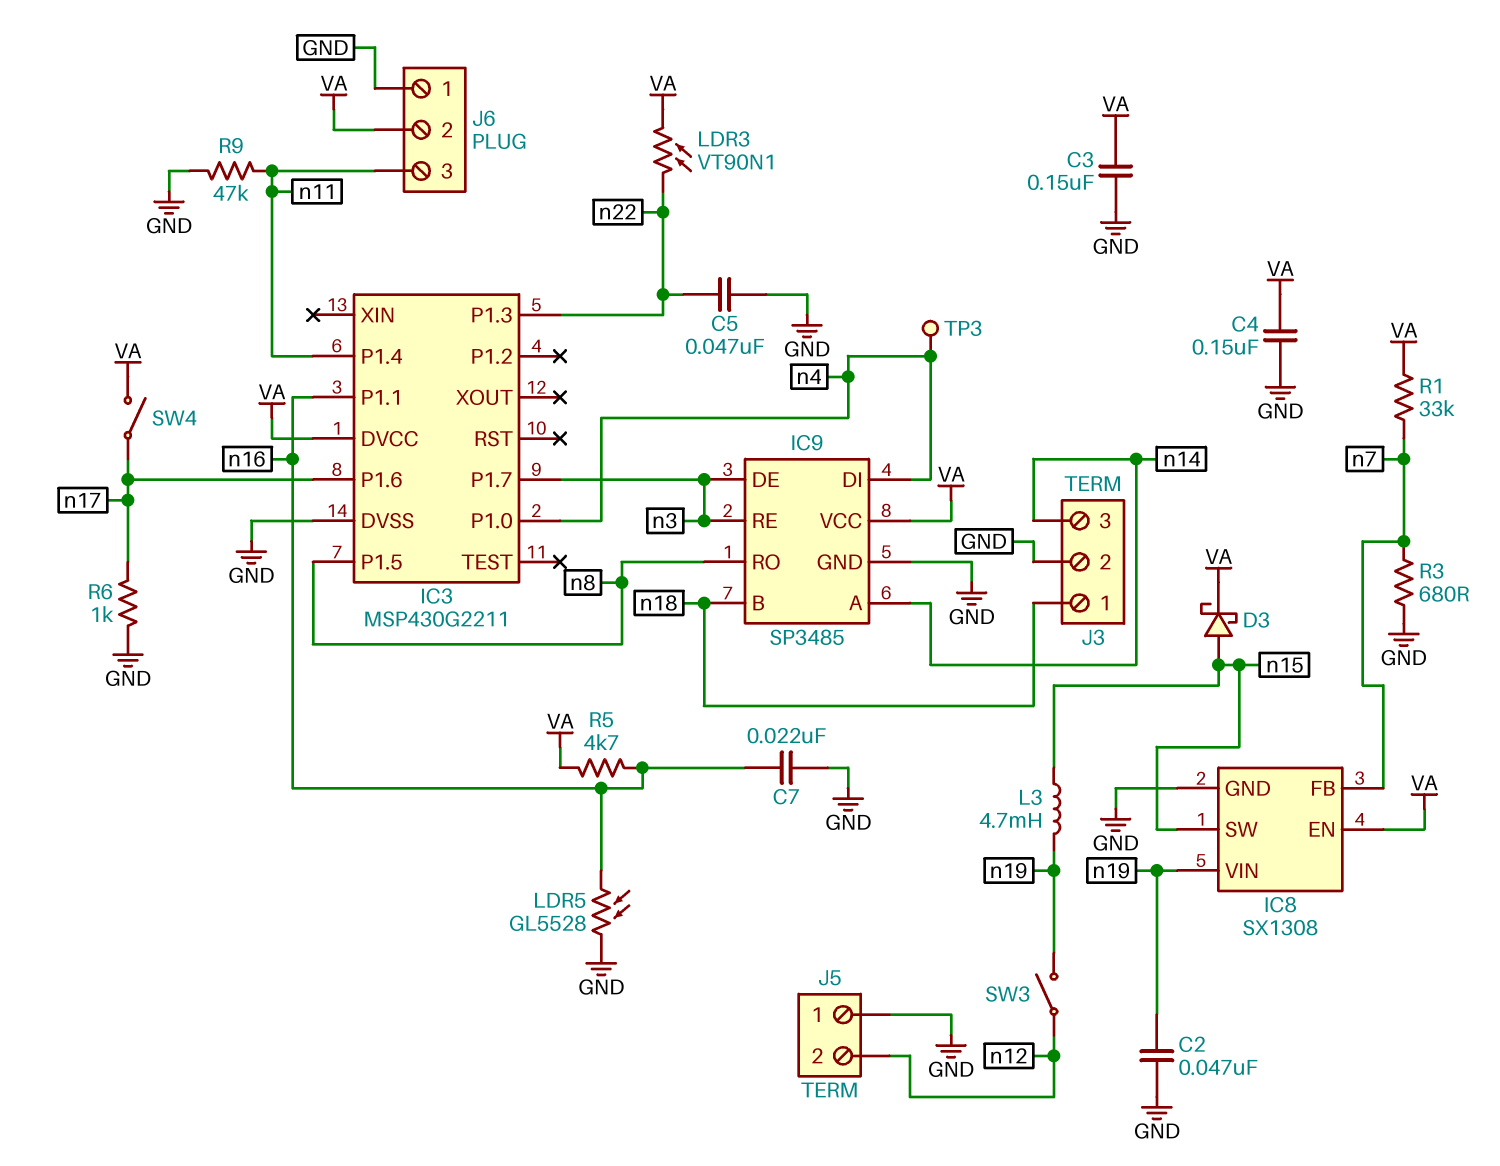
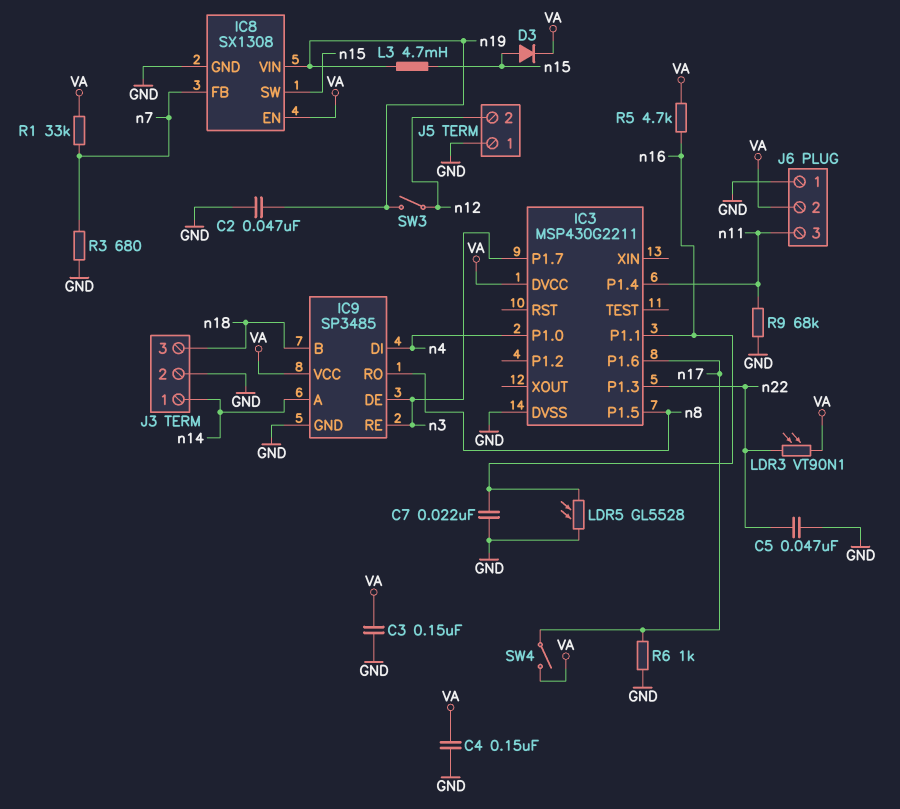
D3: schottky (A n15, K VA) -> diode (A n15, K VA)
J3 pin 1: n18 -> n14
J3 pin 3: n14 -> n18
R9: 47k (GND, n11) -> 68k (GND, n11)
TP3: test point (n4) -> none

